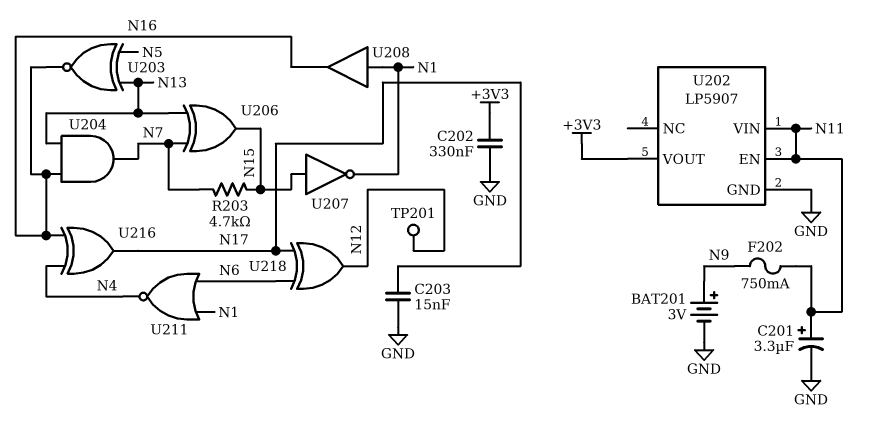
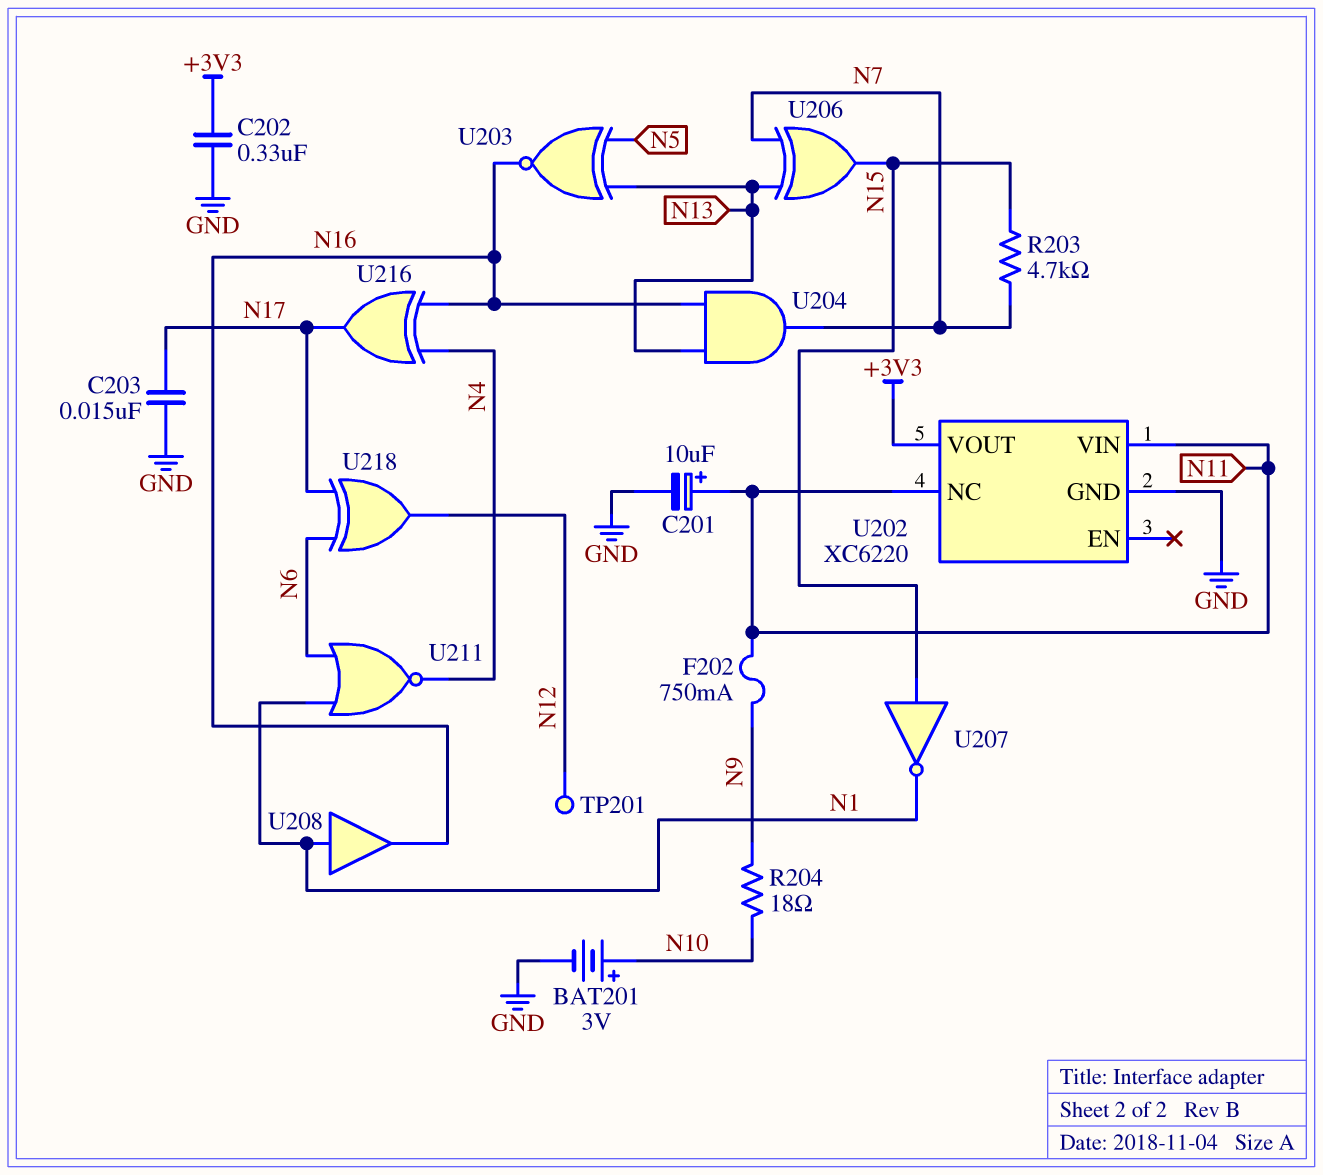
BAT201: 3V (plus N9, minus GND) -> 3V (plus N10, minus GND)
C201: 3.3uF (plus N11, minus GND) -> 10uF (plus N11, minus GND)
R204: none -> 18 (N9, N10)
U202: LP5907 -> XC6220
U202 pin EN: N11 -> none
U202 pin NC: none -> N11

